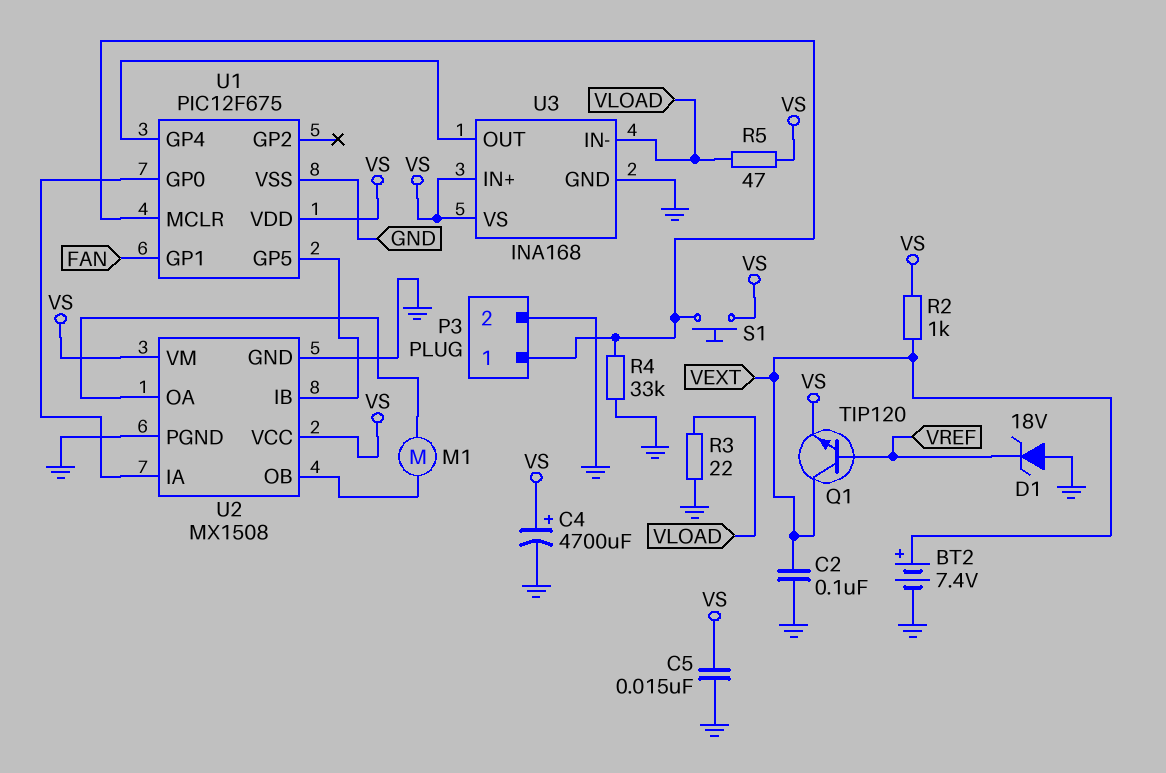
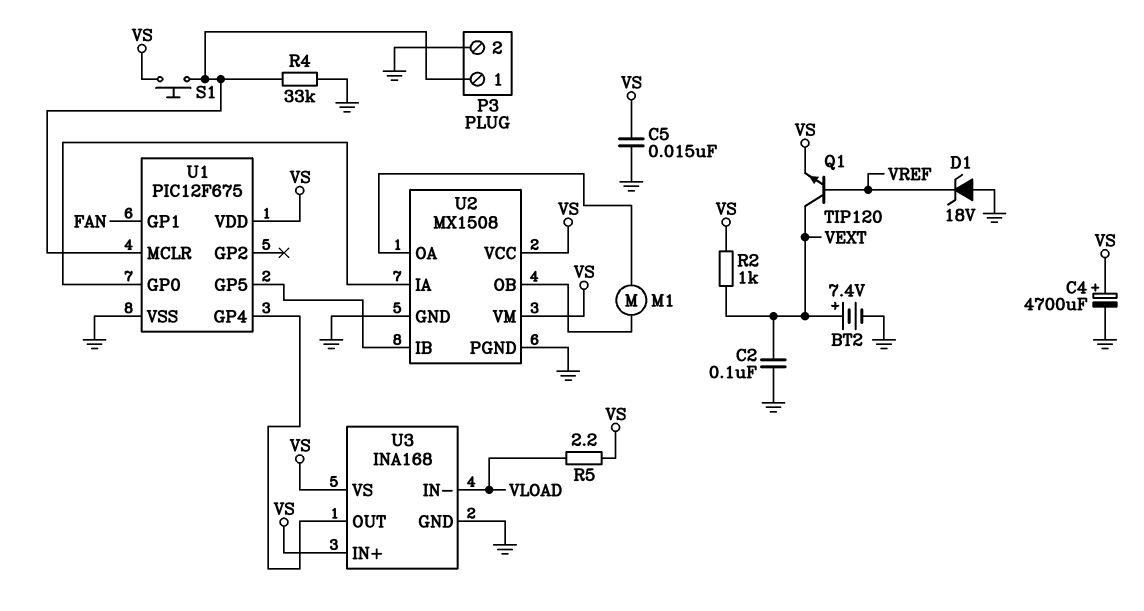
R3: 22 (GND, VLOAD) -> none
R5: 47 (VLOAD, VS) -> 2.2 (VLOAD, VS)

